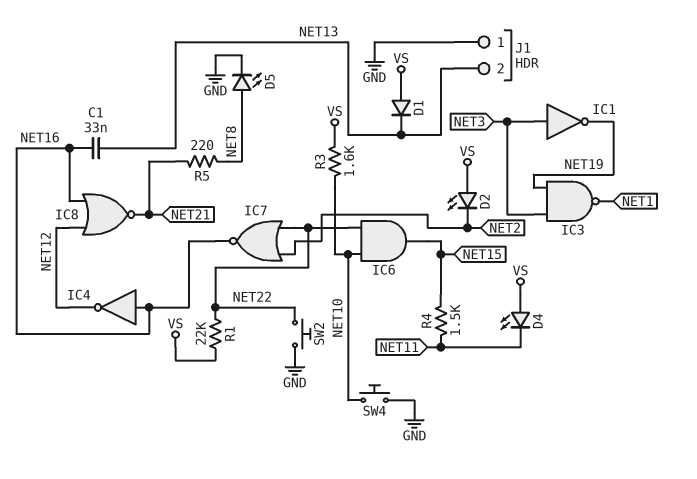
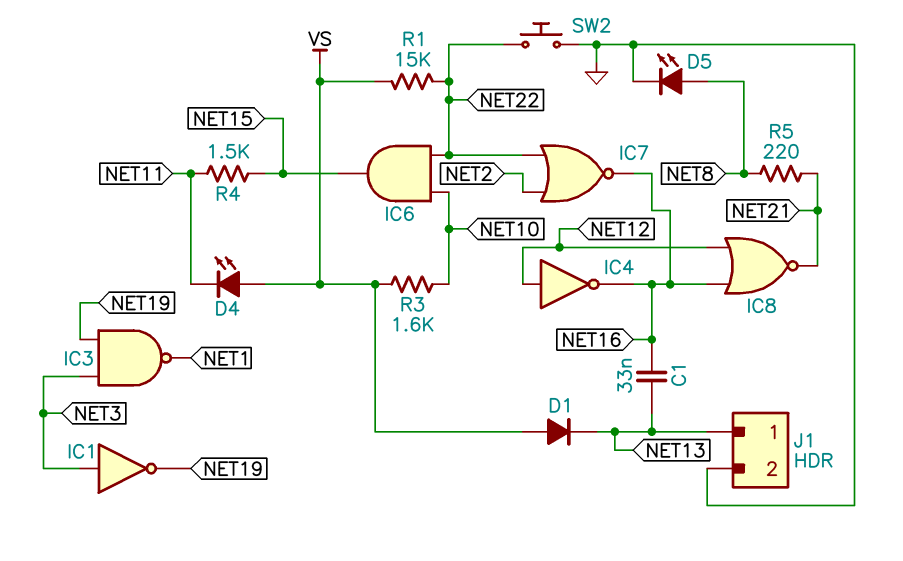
D2: LED (A VS, K NET2) -> none
IC4: NOT (in NET16, out NET12) -> NOT (in NET12, out NET16)
J1 pin 1: GND -> NET13
J1 pin 2: NET13 -> GND
R1: 22k (NET22, VS) -> 15k (NET22, VS)
SW4: button (GND, NET10) -> none

